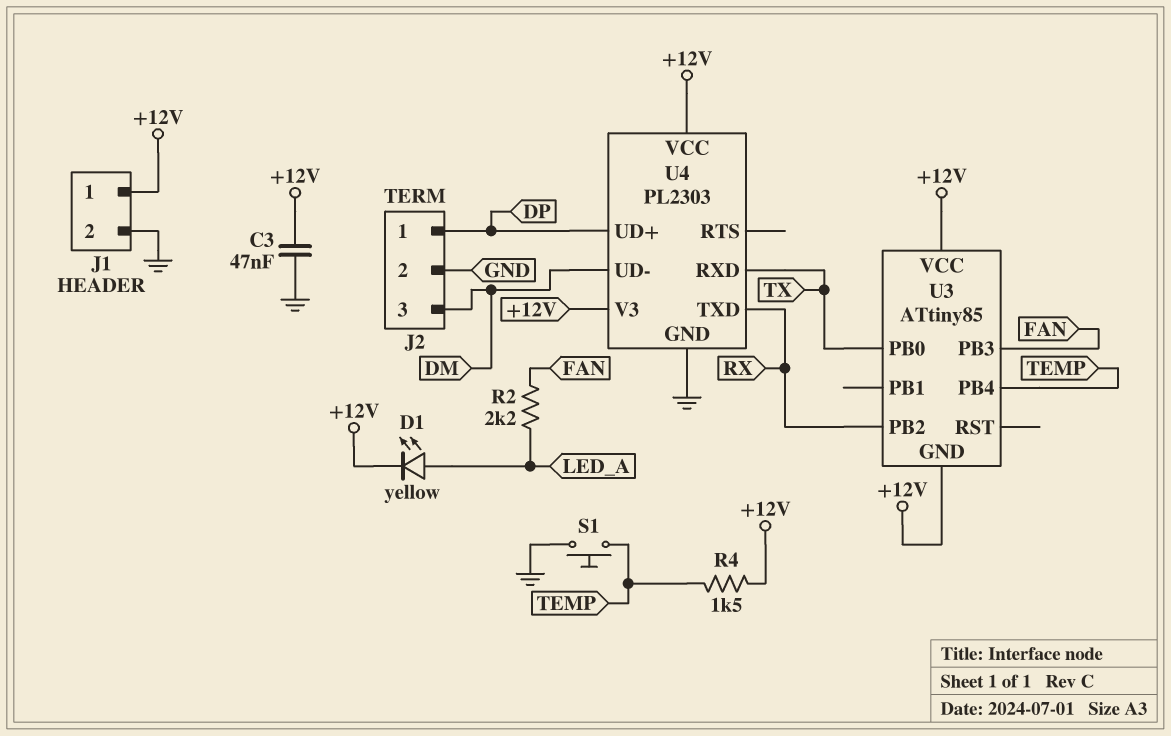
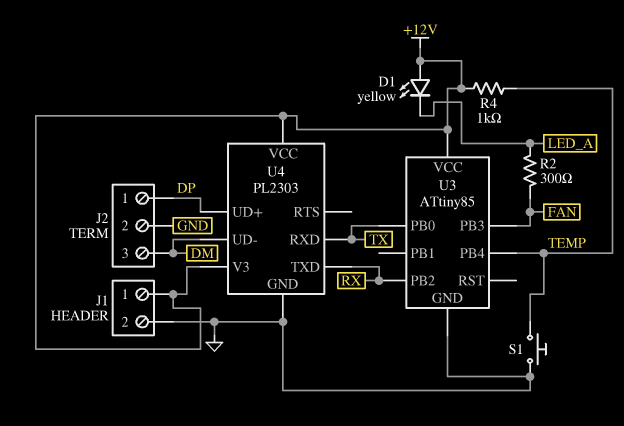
C3: 47nF (+12V, GND) -> none
D1: LED yellow (A LED_A, K +12V) -> LED yellow (A +12V, K LED_A)
R2: 2.2k (FAN, LED_A) -> 300 (FAN, LED_A)
R4: 1.5k (+12V, TEMP) -> 1k (+12V, TEMP)
U3 pin GND: +12V -> GND

